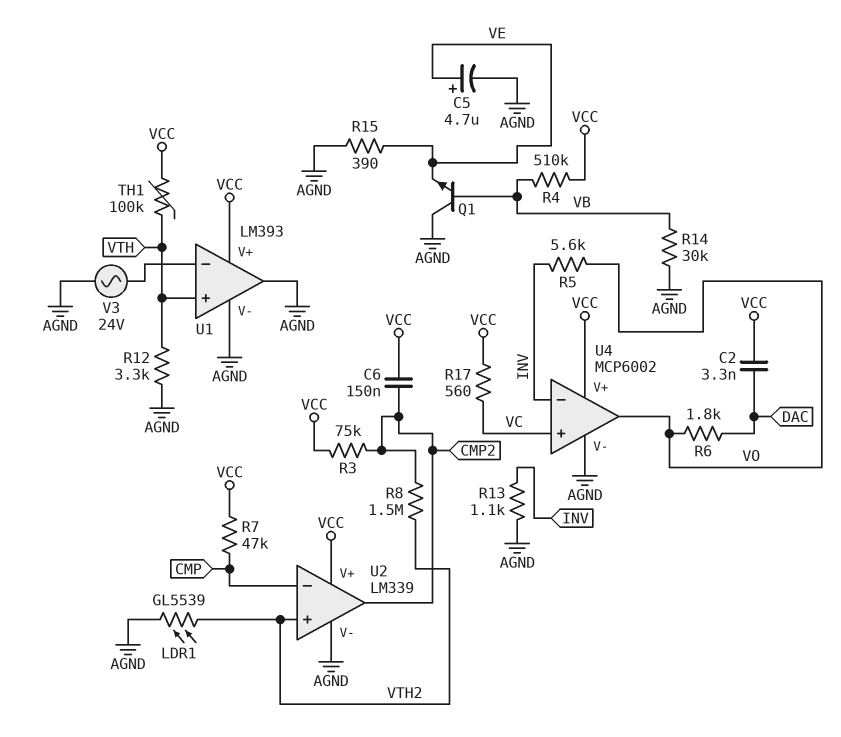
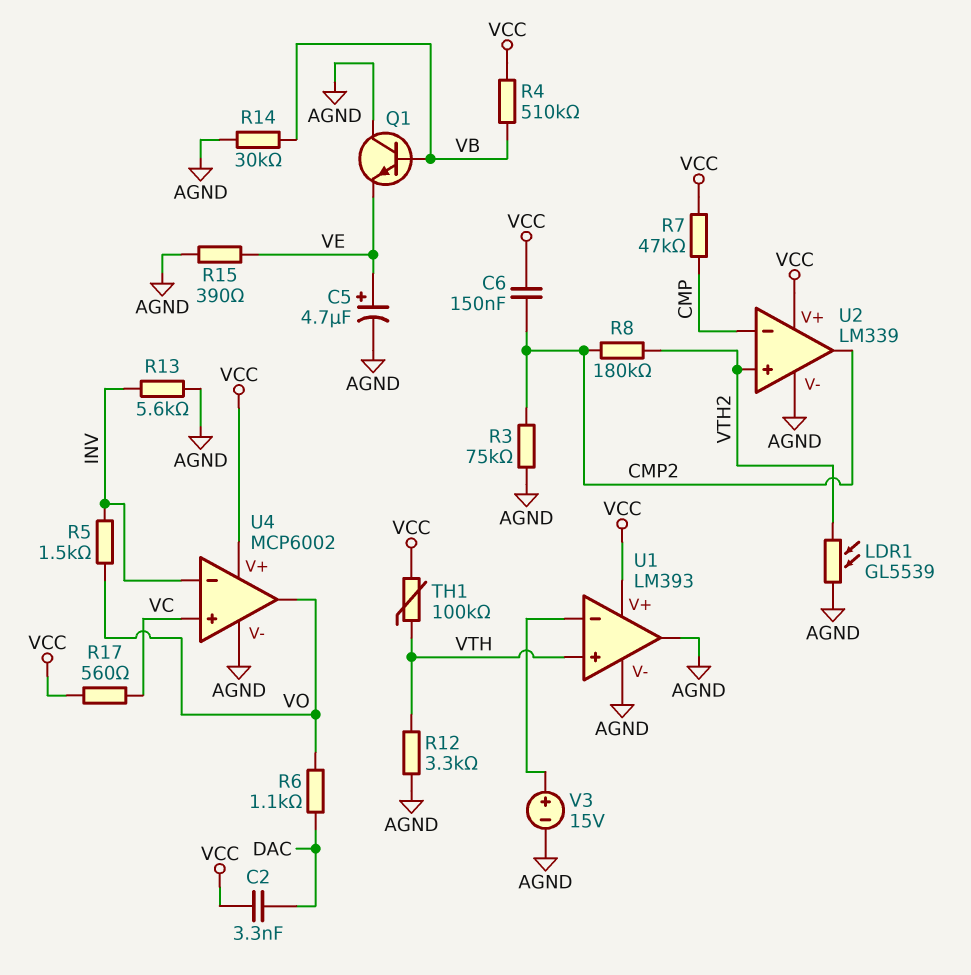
R3: 75k (CMP2, VCC) -> 75k (AGND, CMP2)
R5: 5.6k (INV, VO) -> 1.5k (INV, VO)
R6: 1.8k (DAC, VO) -> 1.1k (DAC, VO)
R8: 1.5M (CMP2, VTH2) -> 180k (CMP2, VTH2)
R13: 1.1k (AGND, INV) -> 5.6k (AGND, INV)
V3: AC 24V (AGND, U1/in-) -> 15V (plus U1/in-, minus AGND)

